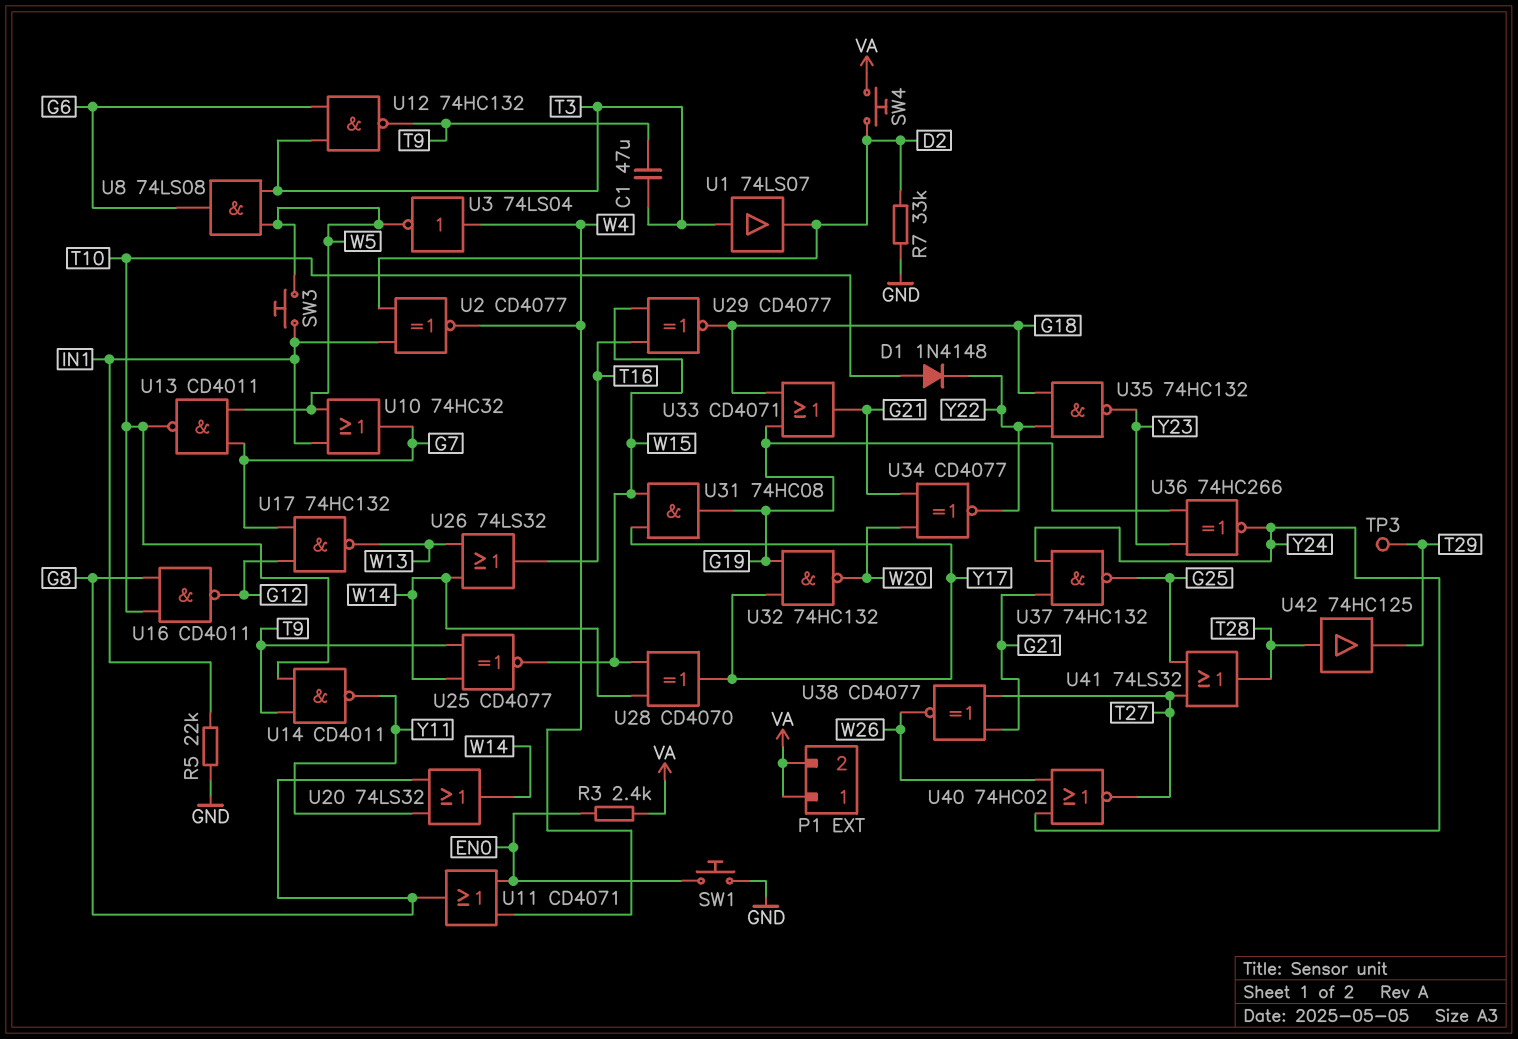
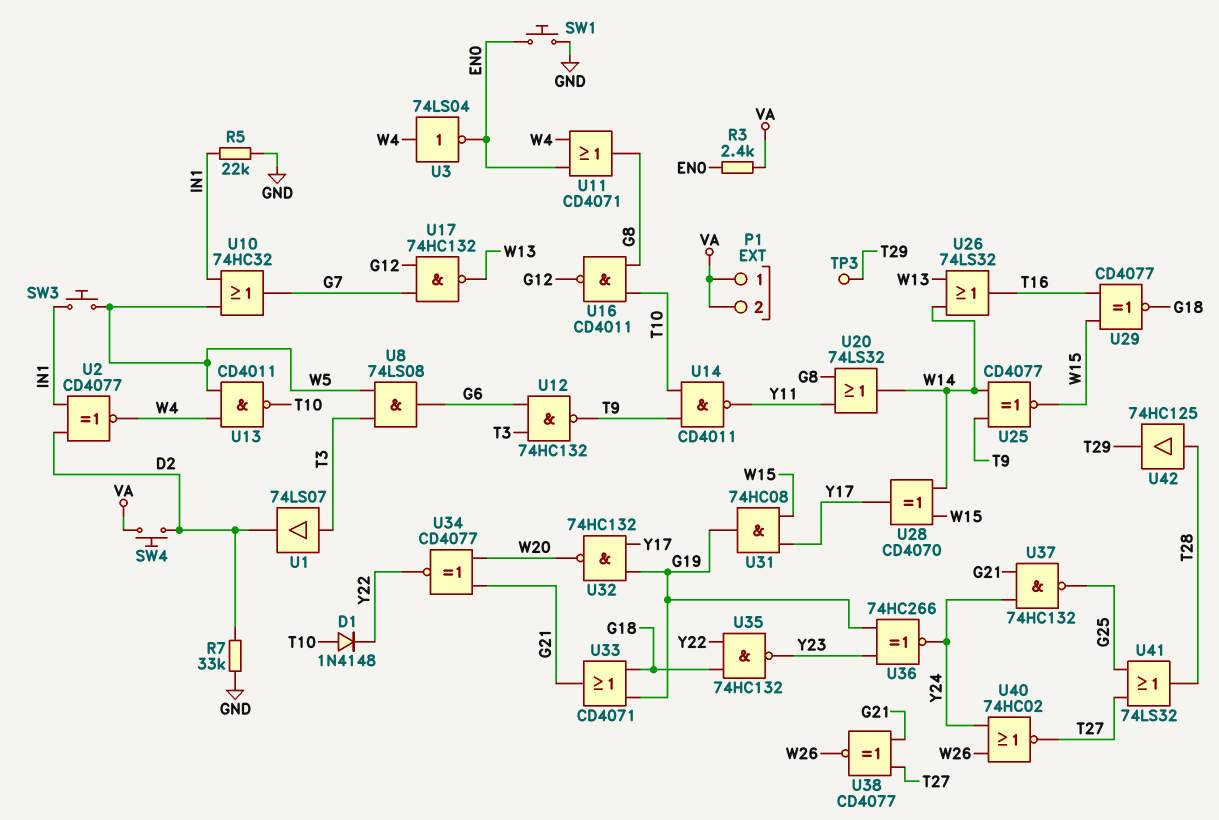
C1: 47uF (T3, T9) -> none
U3: NOT 74LS04 (in W4, out W5) -> NOT 74LS04 (in W4, out EN0)
U13: NAND CD4011 (in G7, in W5, out T10) -> NAND CD4011 (in W4, in W5, out T10)

